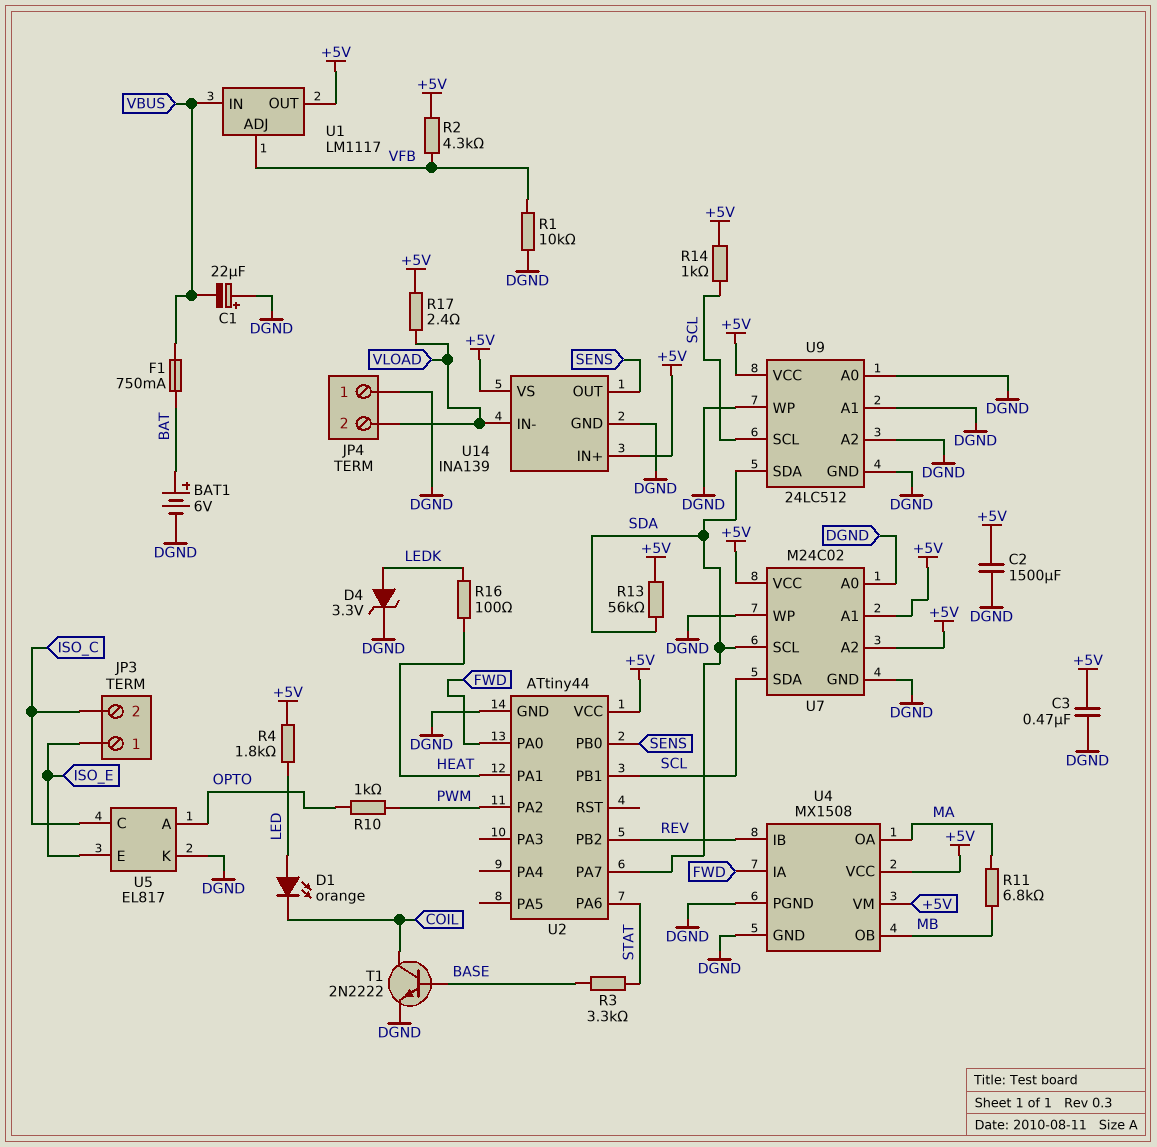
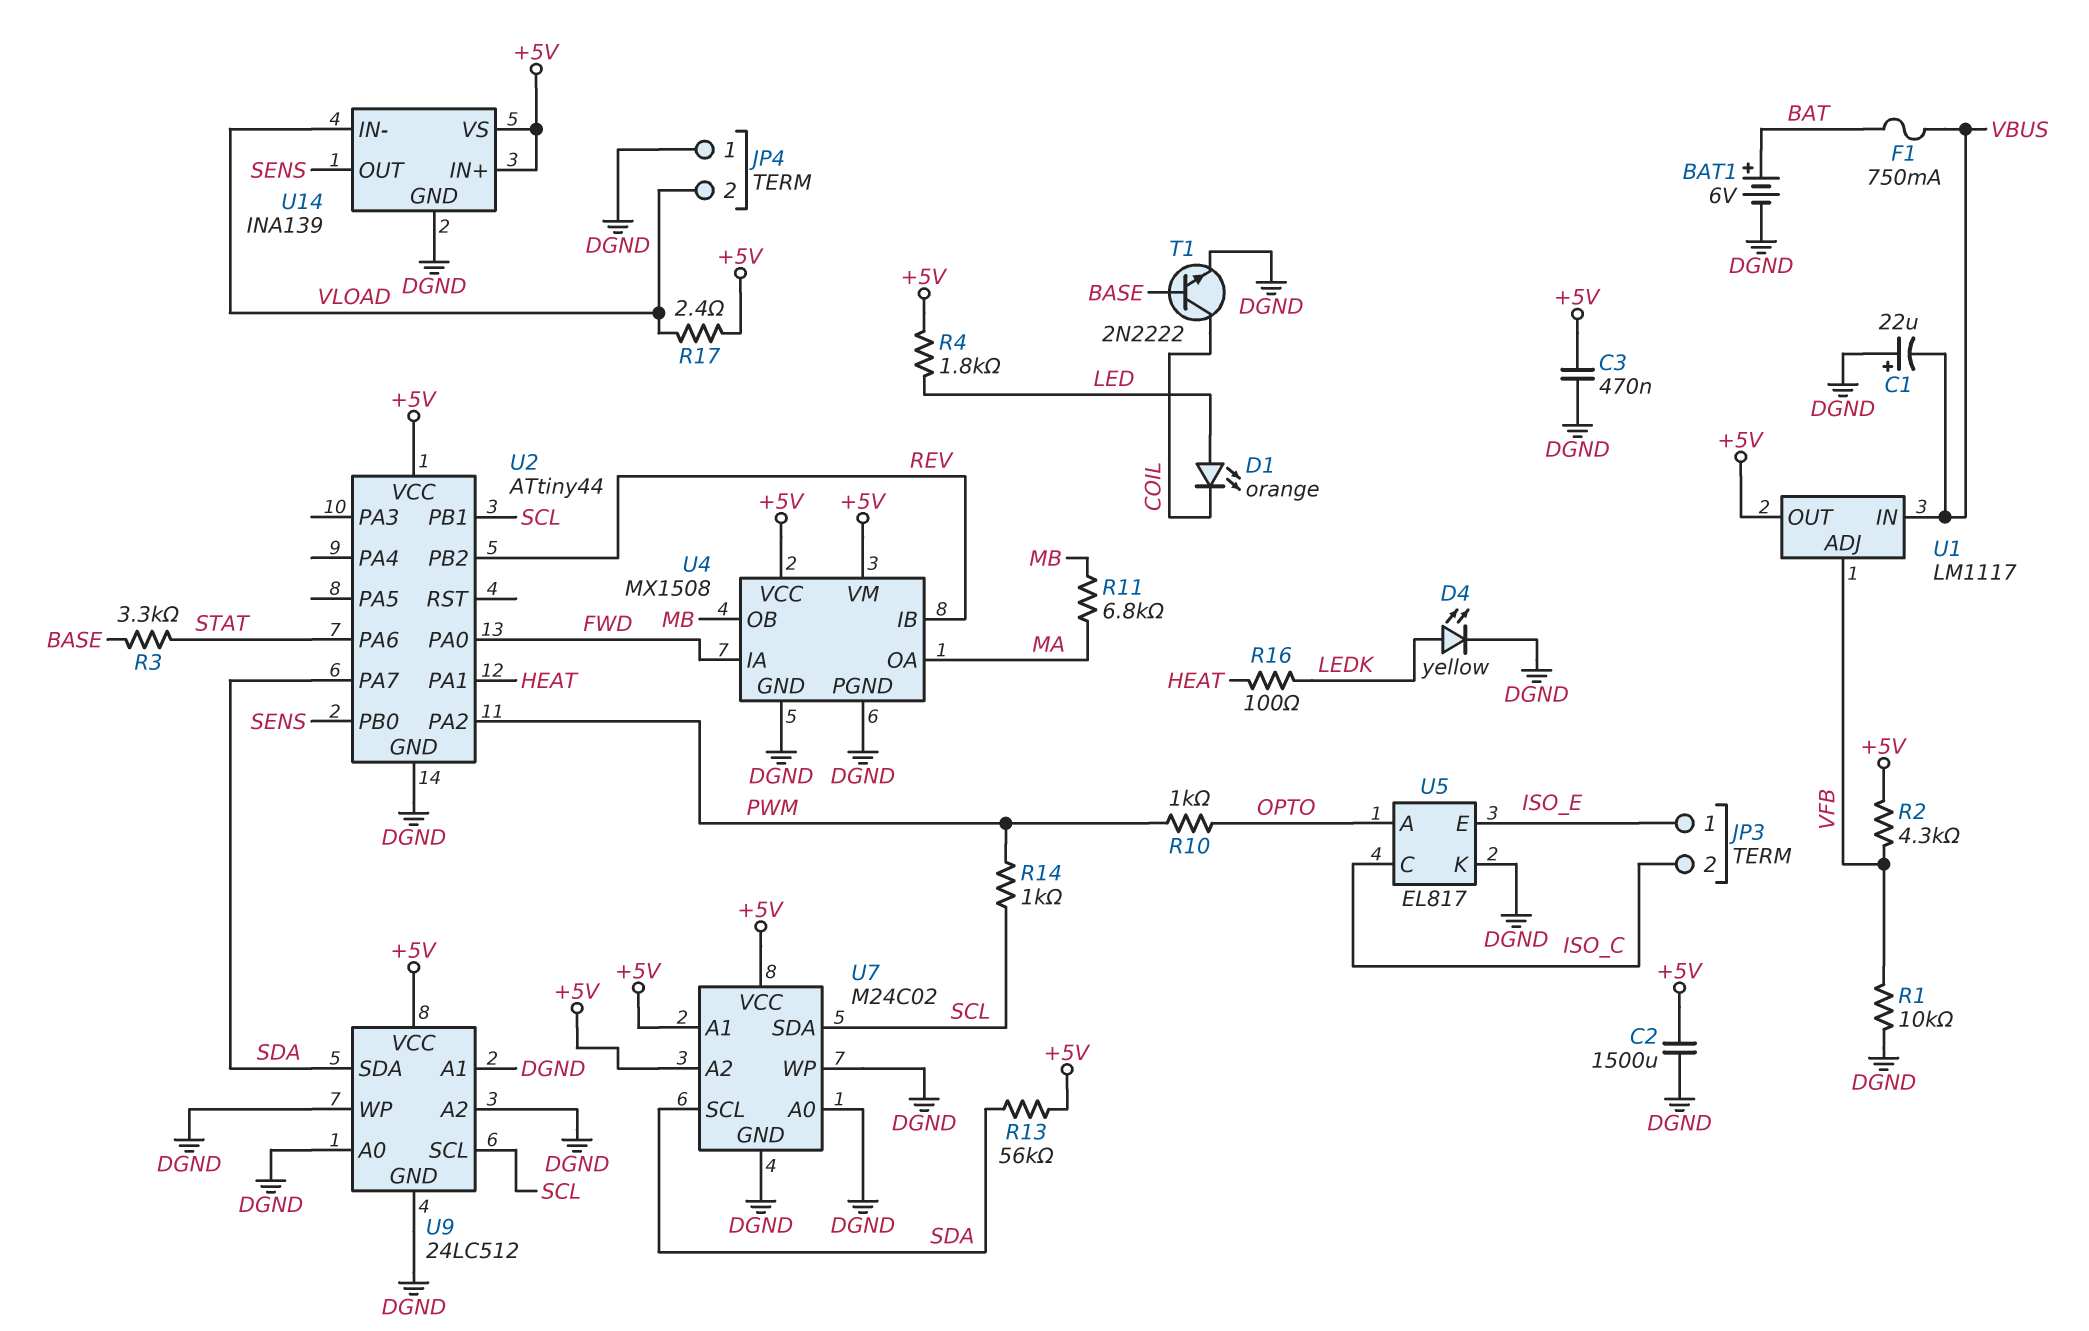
D4: zener 3.3V (A LEDK, K DGND) -> LED yellow (A LEDK, K DGND)
R14: 1k (+5V, SCL) -> 1k (PWM, SCL)

